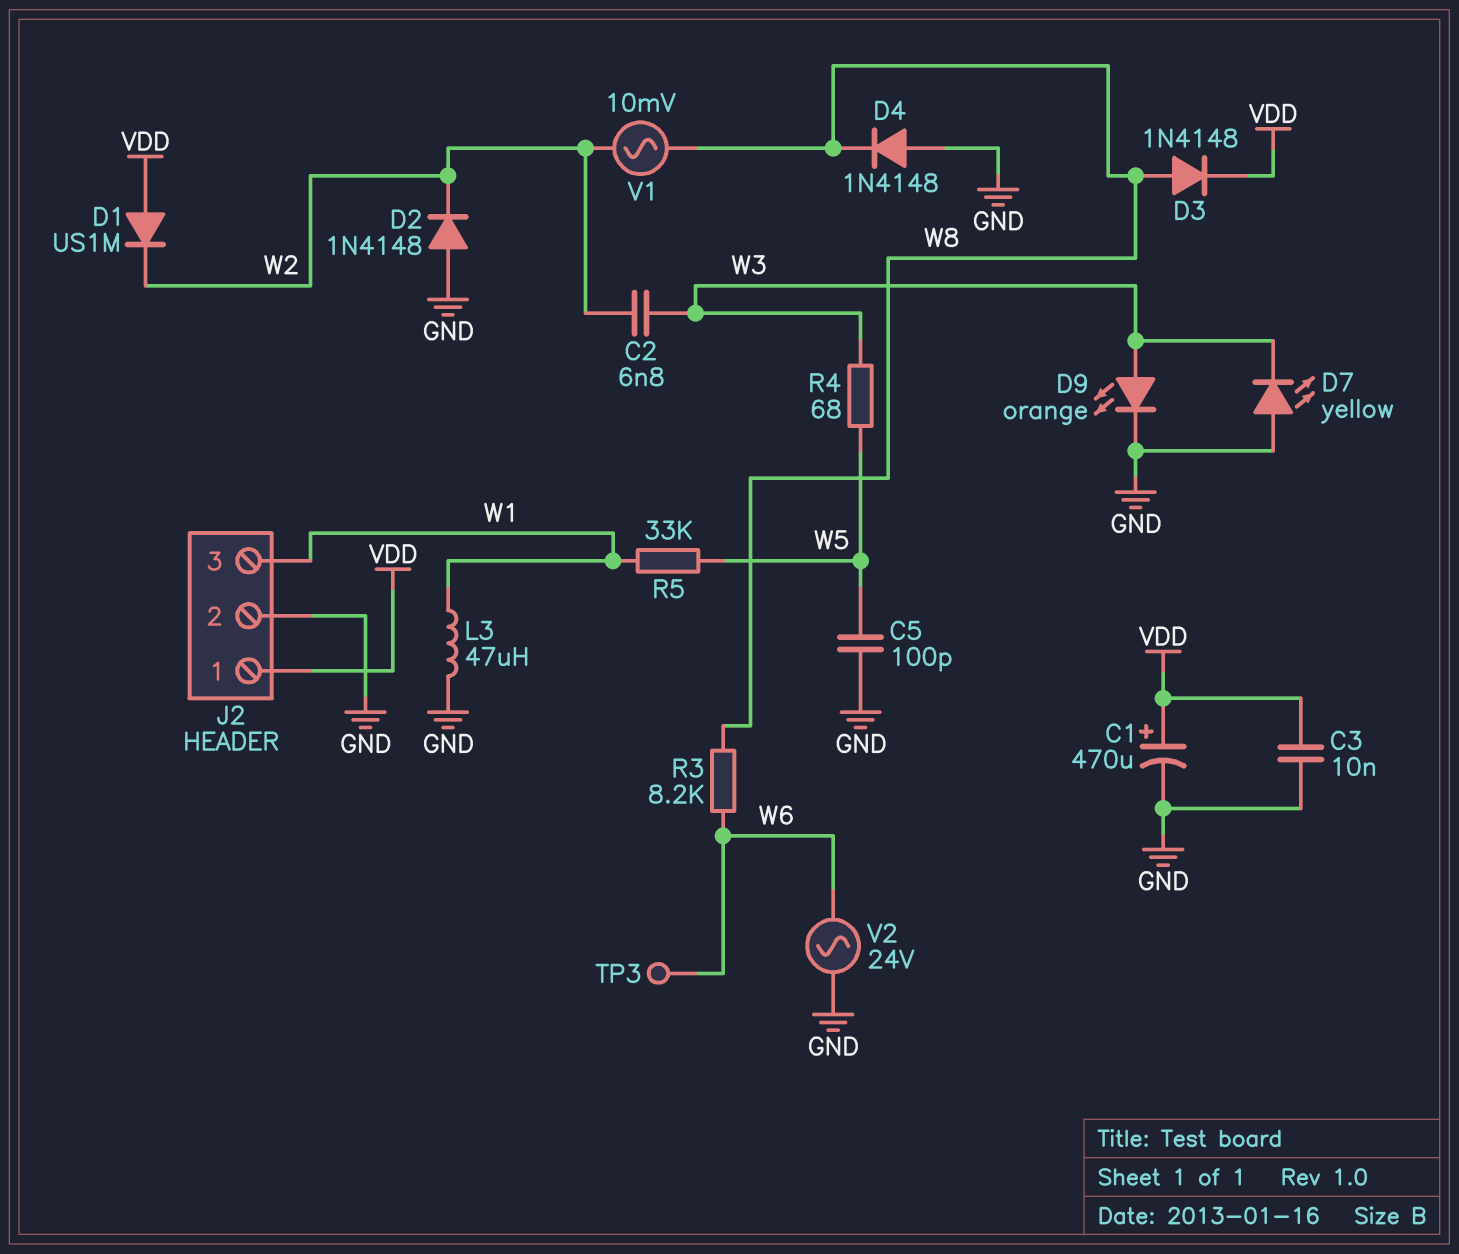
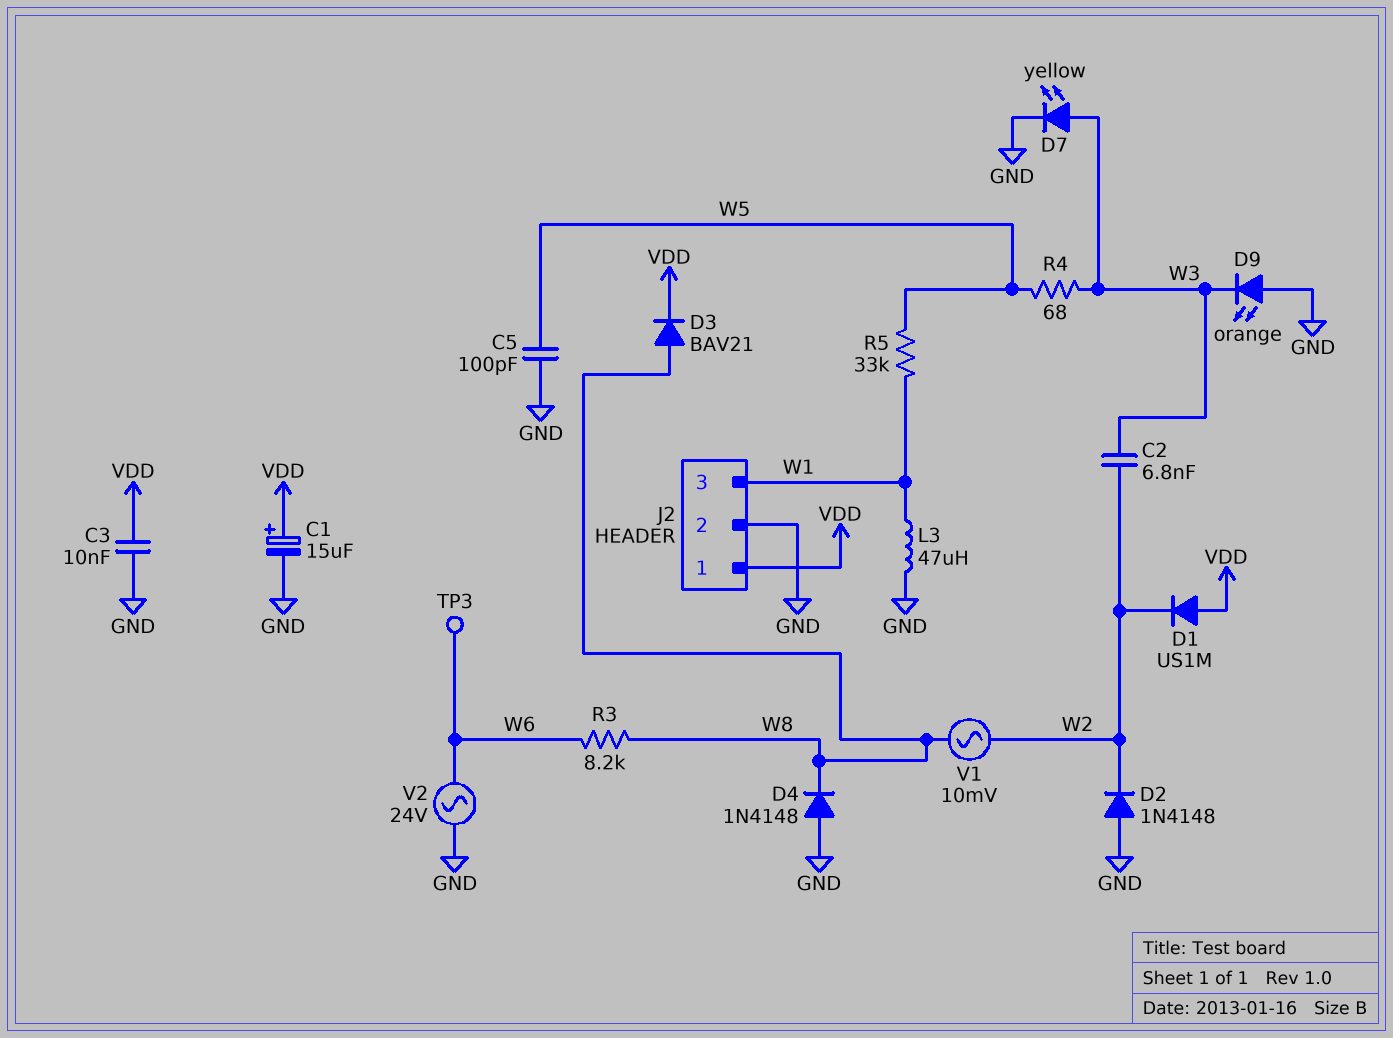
C1: 470uF (plus VDD, minus GND) -> 15uF (plus VDD, minus GND)
D3: diode 1N4148 (A W8, K VDD) -> diode BAV21 (A W8, K VDD)
D7: LED yellow (A GND, K W3) -> LED yellow (A W3, K GND)
D9: LED orange (A W3, K GND) -> LED orange (A GND, K W3)

